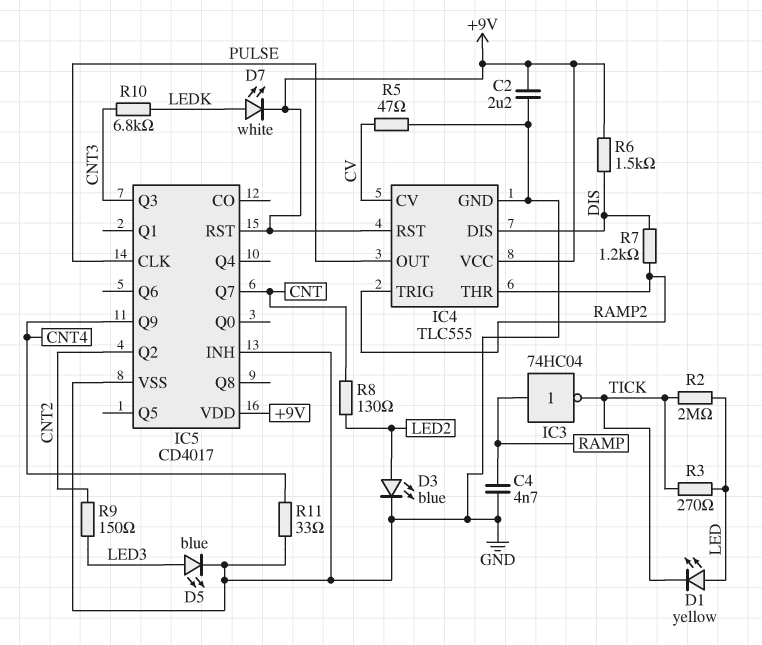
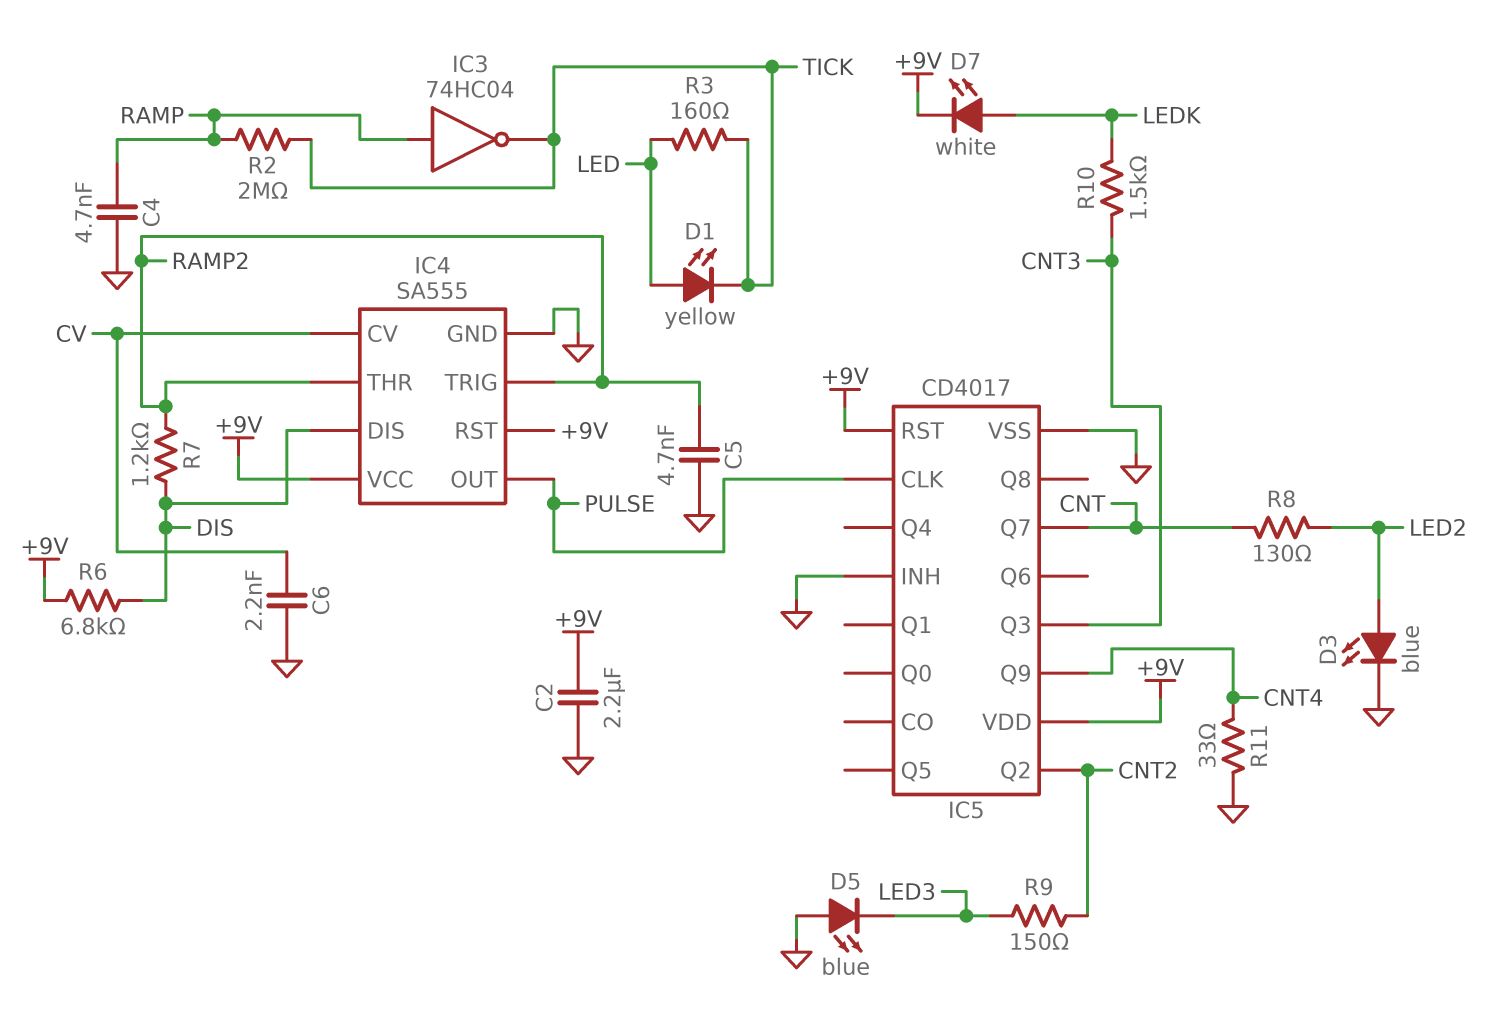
C5: none -> 4.7nF (GND, RAMP2)
C6: none -> 2.2nF (CV, GND)
D5: LED blue (A LED3, K GND) -> LED blue (A GND, K LED3)
IC4: TLC555 -> SA555
R2: 2M (LED, TICK) -> 2M (RAMP, TICK)
R3: 270 (LED, TICK) -> 160 (LED, TICK)
R5: 47 (CV, GND) -> none
R6: 1.5k (+9V, DIS) -> 6.8k (+9V, DIS)
R10: 6.8k (CNT3, LEDK) -> 1.5k (CNT3, LEDK)

